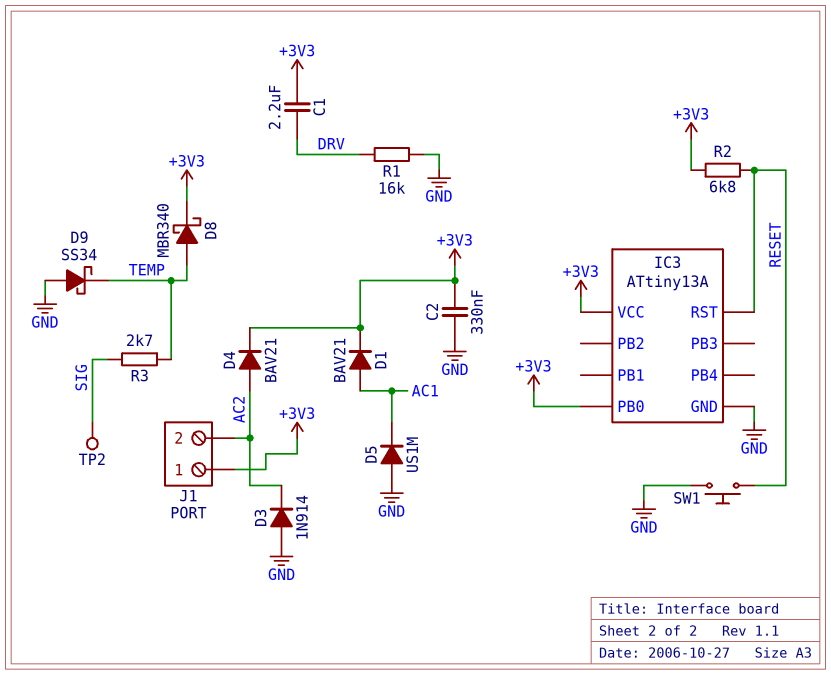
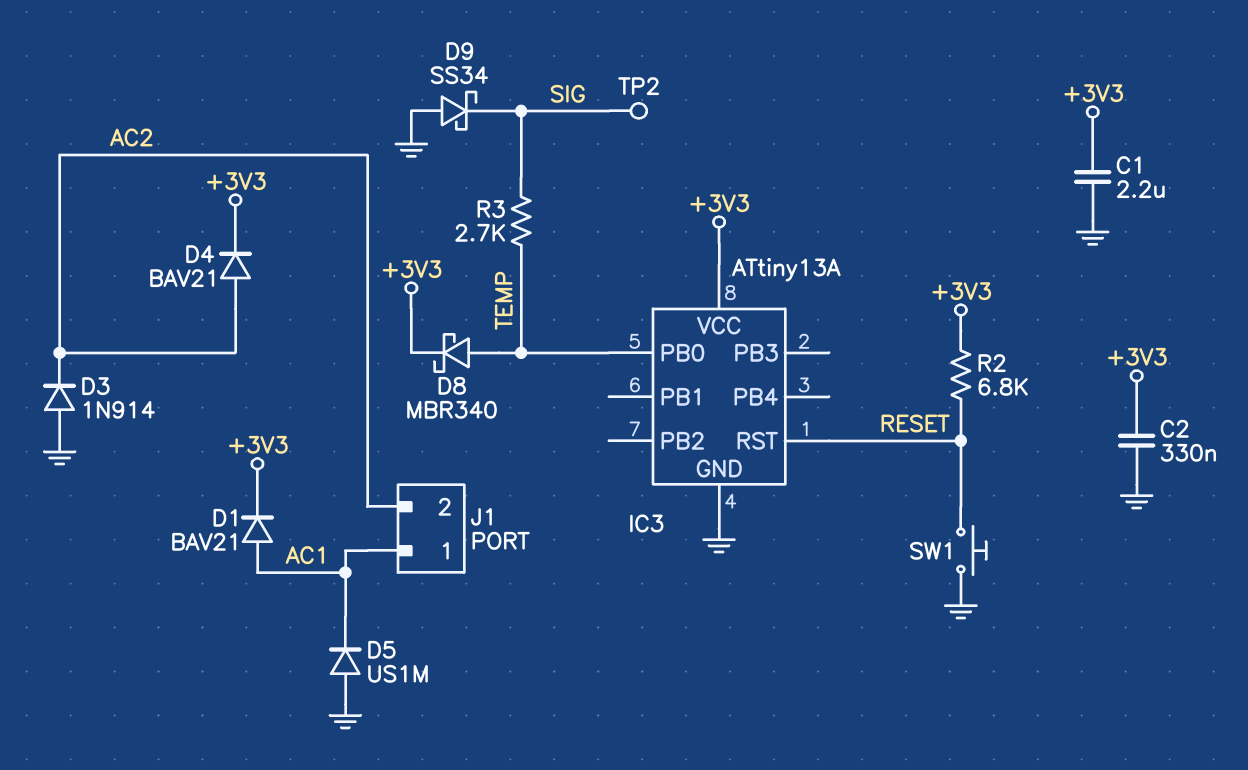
C1: 2.2uF (+3V3, DRV) -> 2.2uF (+3V3, GND)
D9: schottky SS34 (A GND, K TEMP) -> schottky SS34 (A GND, K SIG)
IC3 pin PB0: +3V3 -> TEMP
J1 pin 1: +3V3 -> AC1
R1: 16k (DRV, GND) -> none

